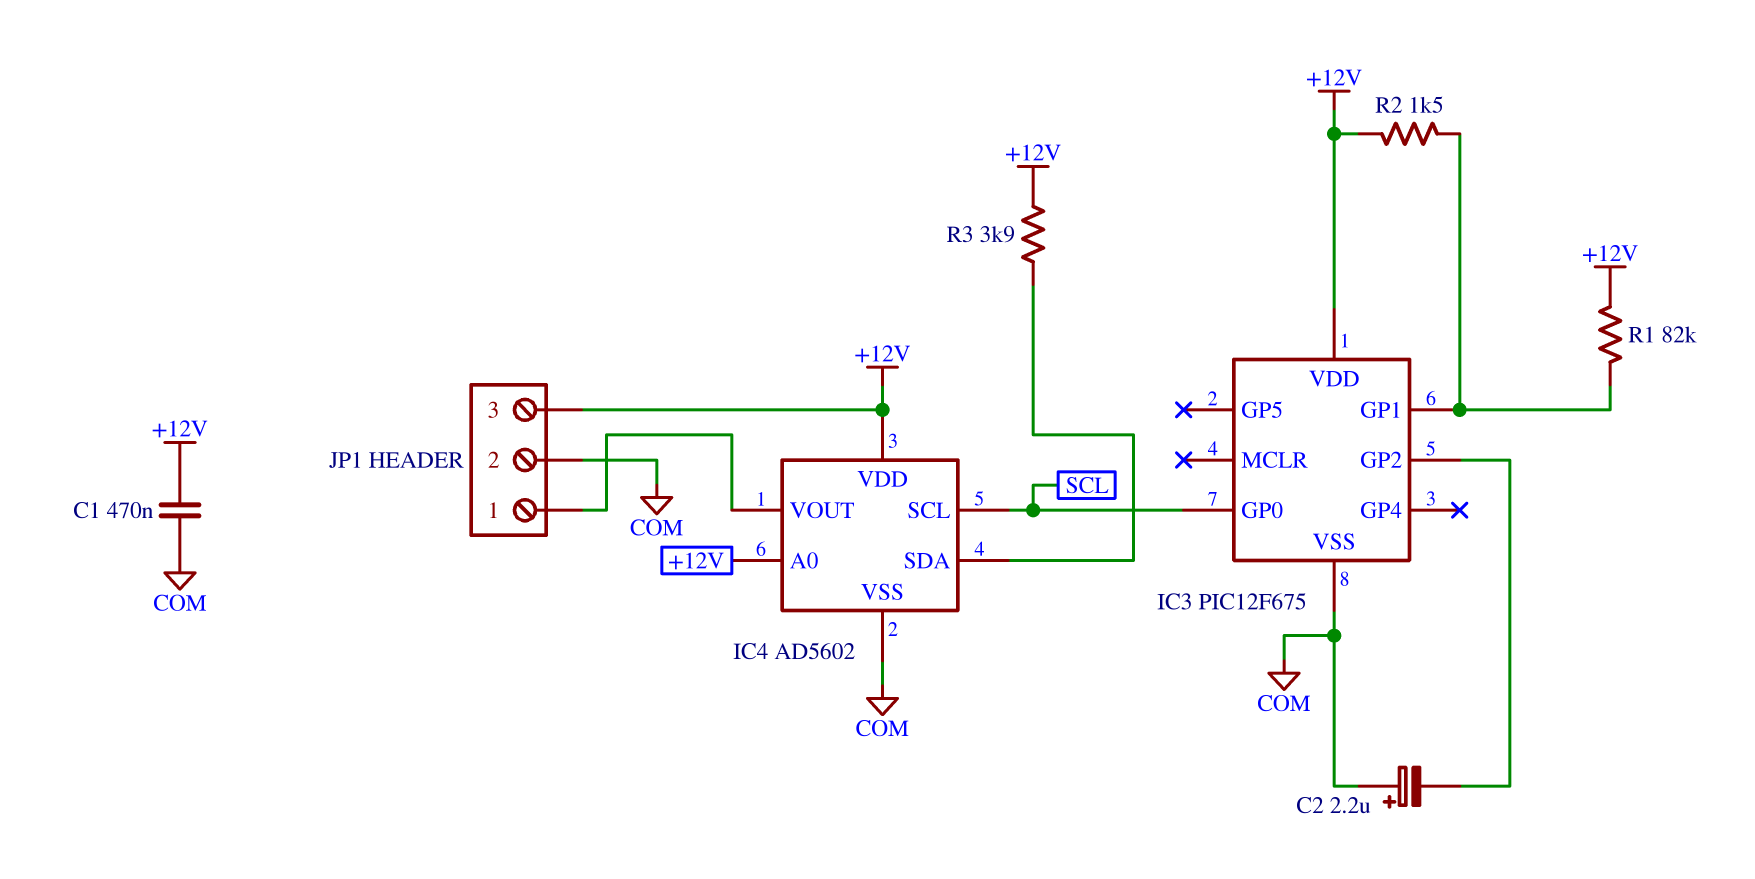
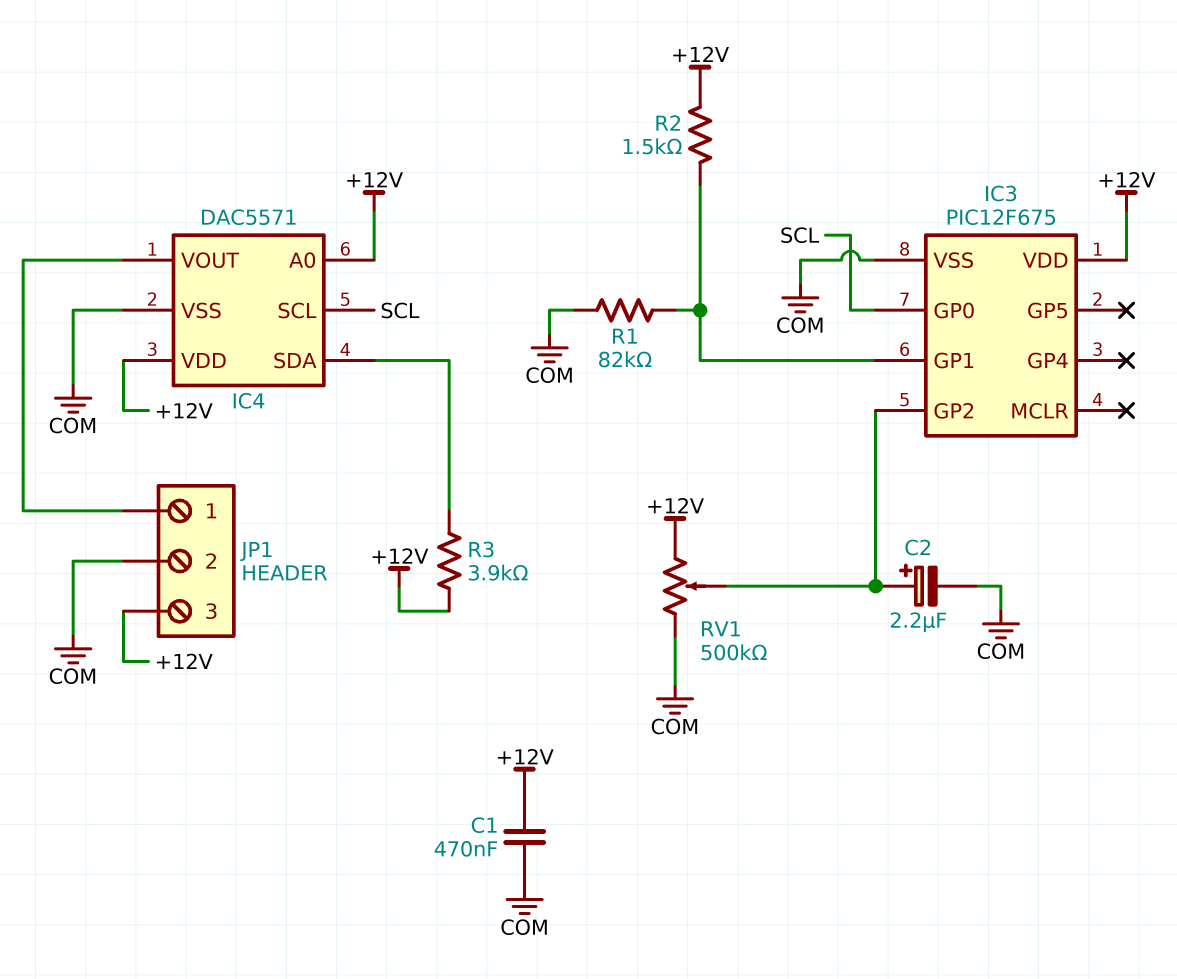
C2: 2.2uF (plus COM, minus IC3/GP2) -> 2.2uF (plus IC3/GP2, minus COM)
IC4: AD5602 -> DAC5571
R1: 82k (+12V, IC3/GP1) -> 82k (COM, IC3/GP1)
RV1: none -> 500k (+12V, COM, wiper IC3/GP2)

